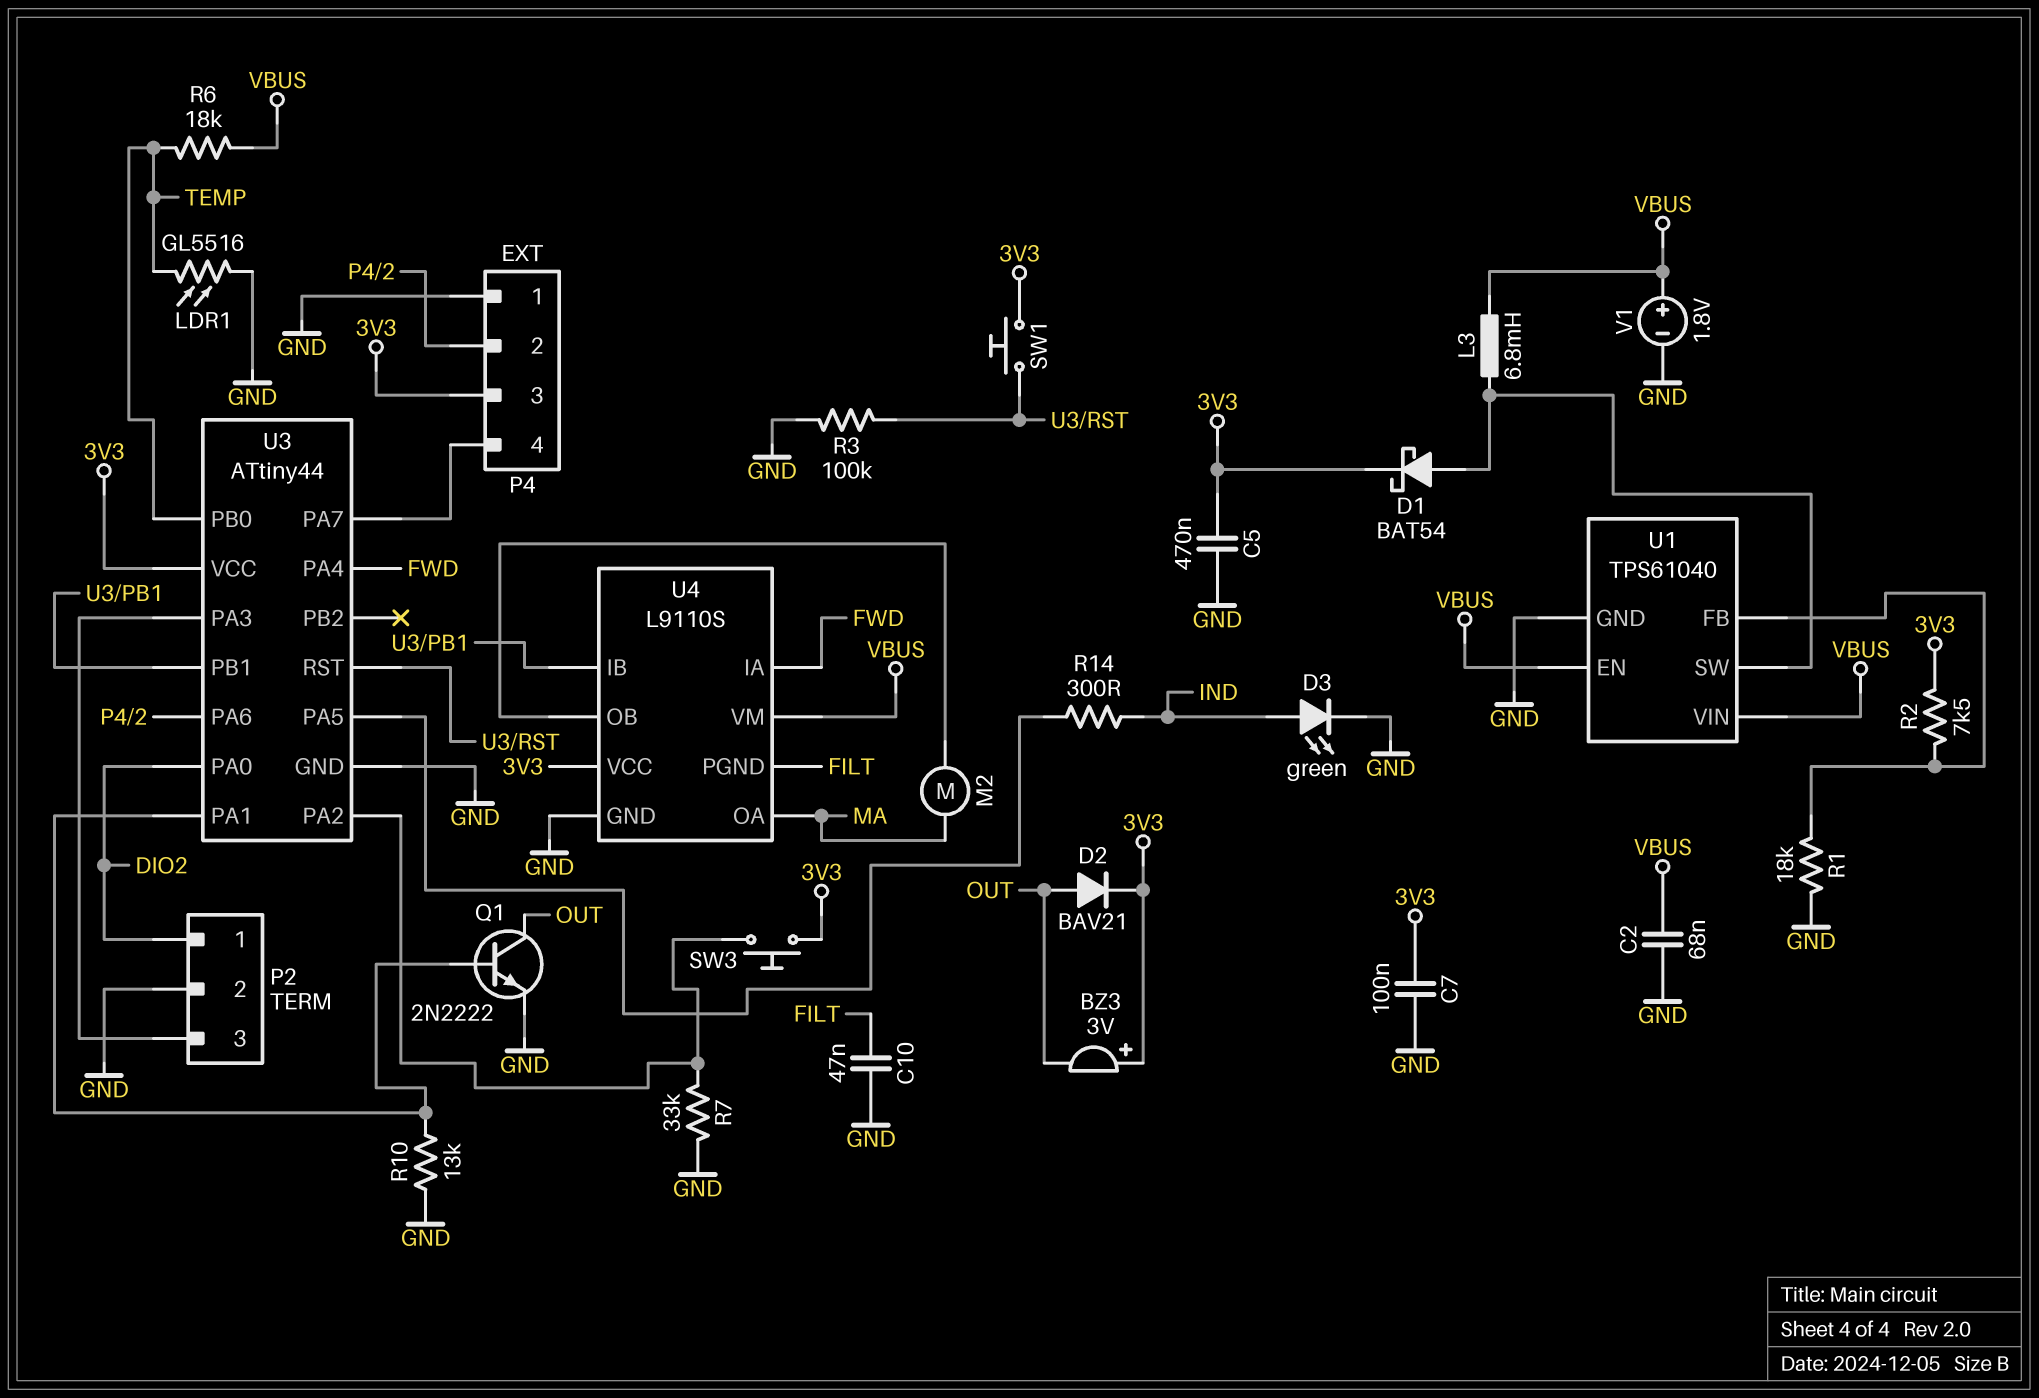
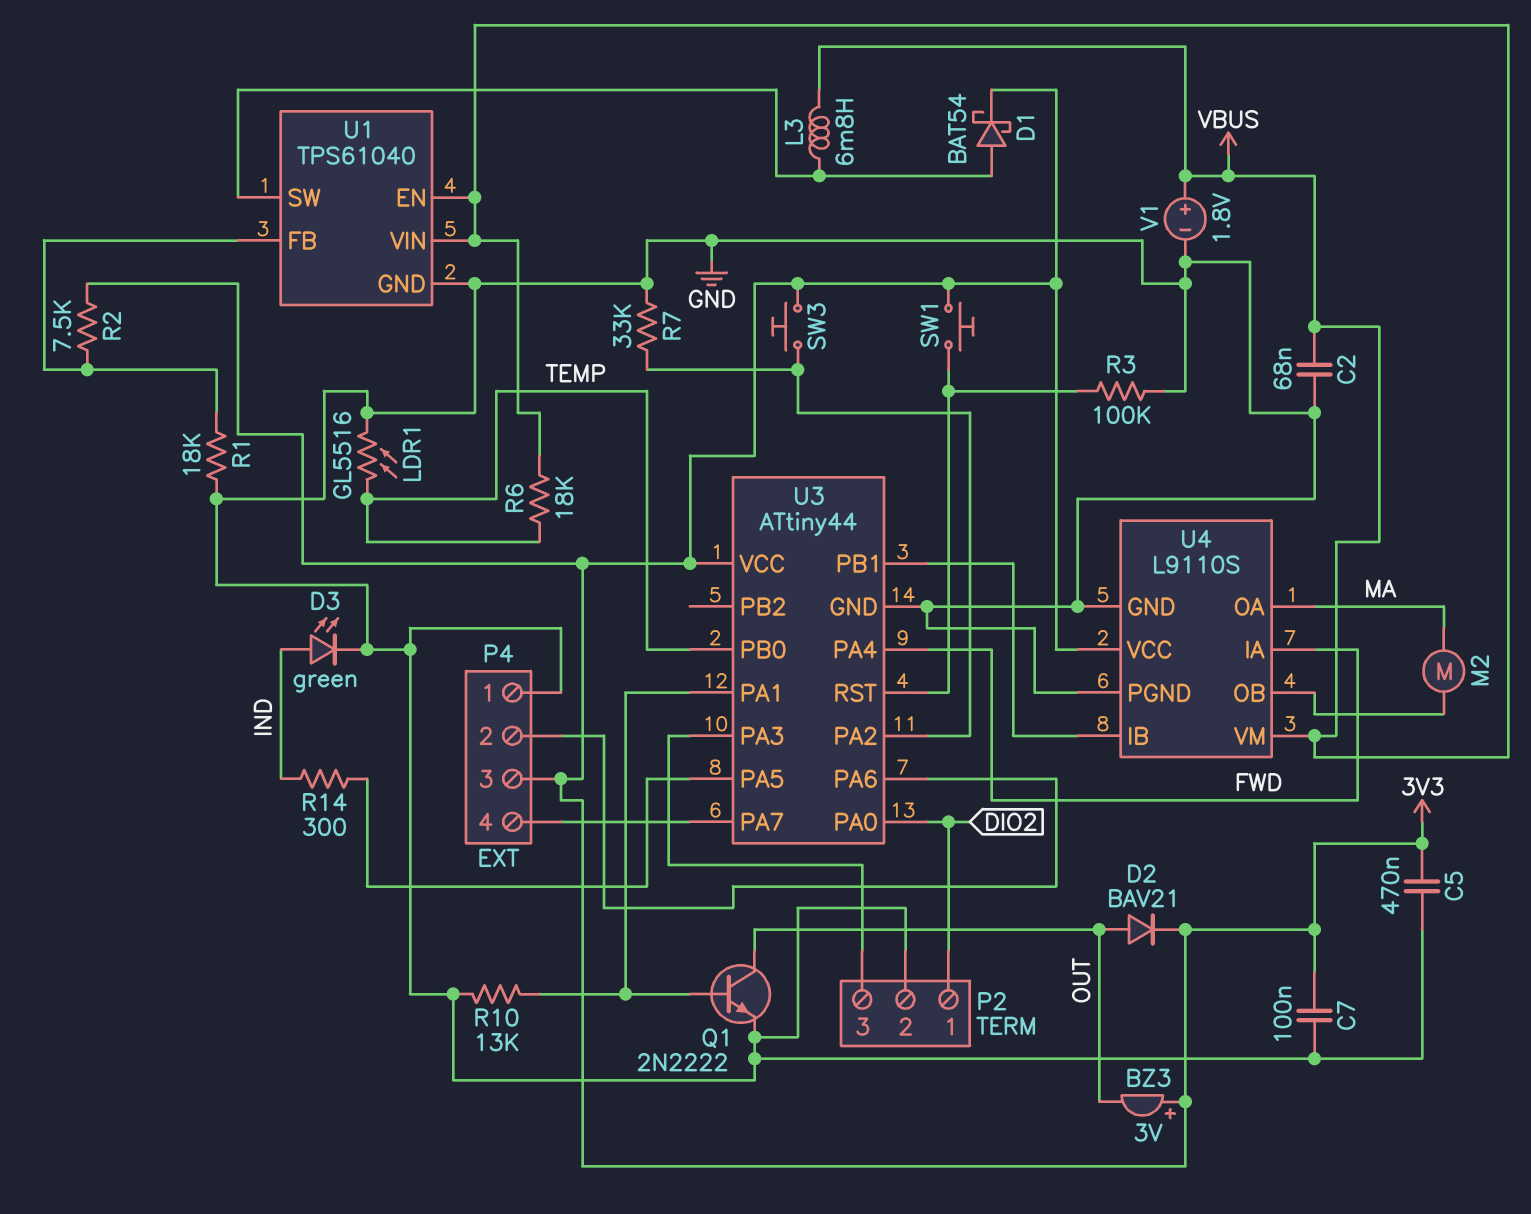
C10: 47nF (FILT, GND) -> none
U4 pin PGND: FILT -> GND

